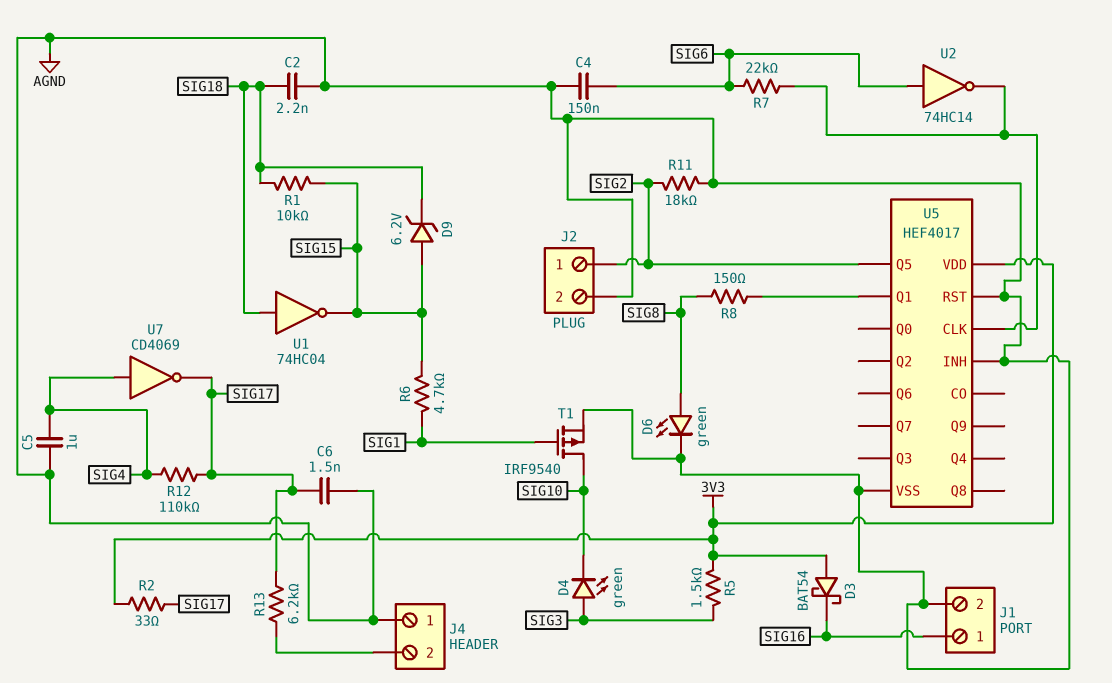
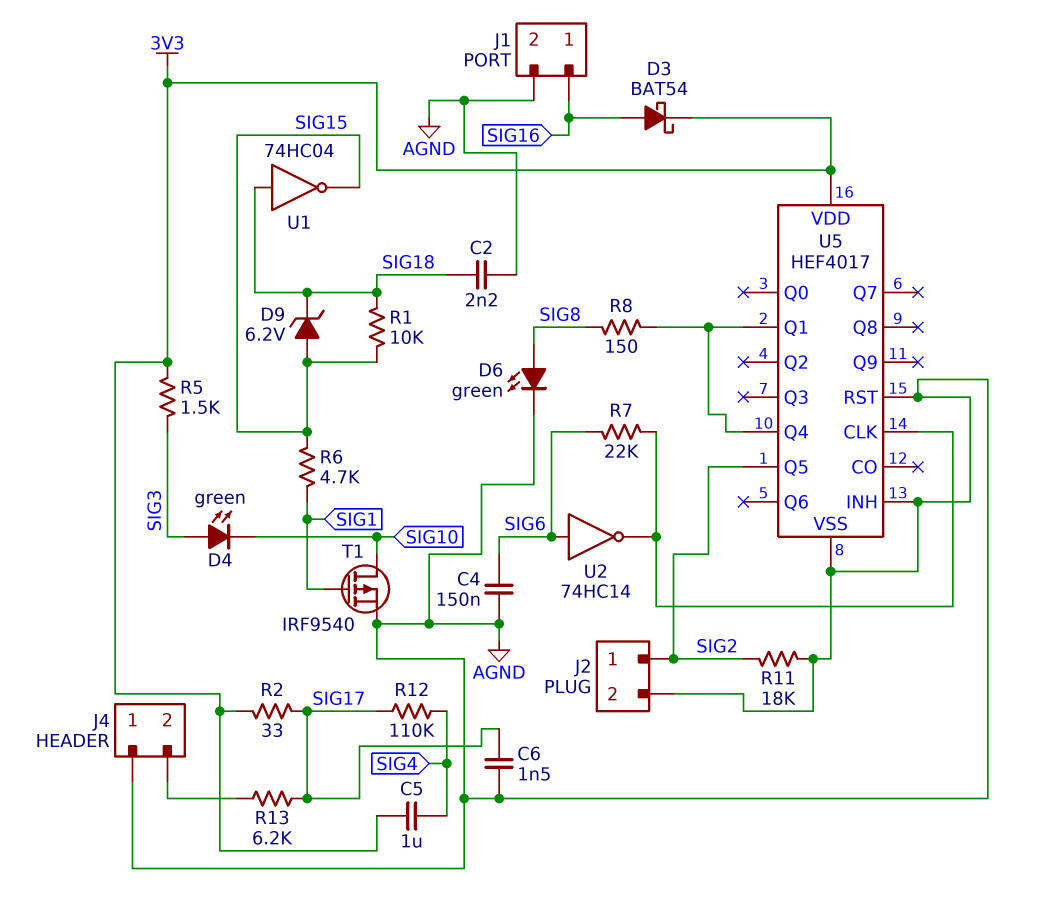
C5: 1uF (AGND, SIG4) -> 1uF (3V3, SIG4)
D3: schottky BAT54 (A 3V3, K SIG16) -> schottky BAT54 (A SIG16, K 3V3)
U5 pin Q4: none -> U5/Q1
U7: NOT CD4069 (in SIG4, out SIG17) -> none

